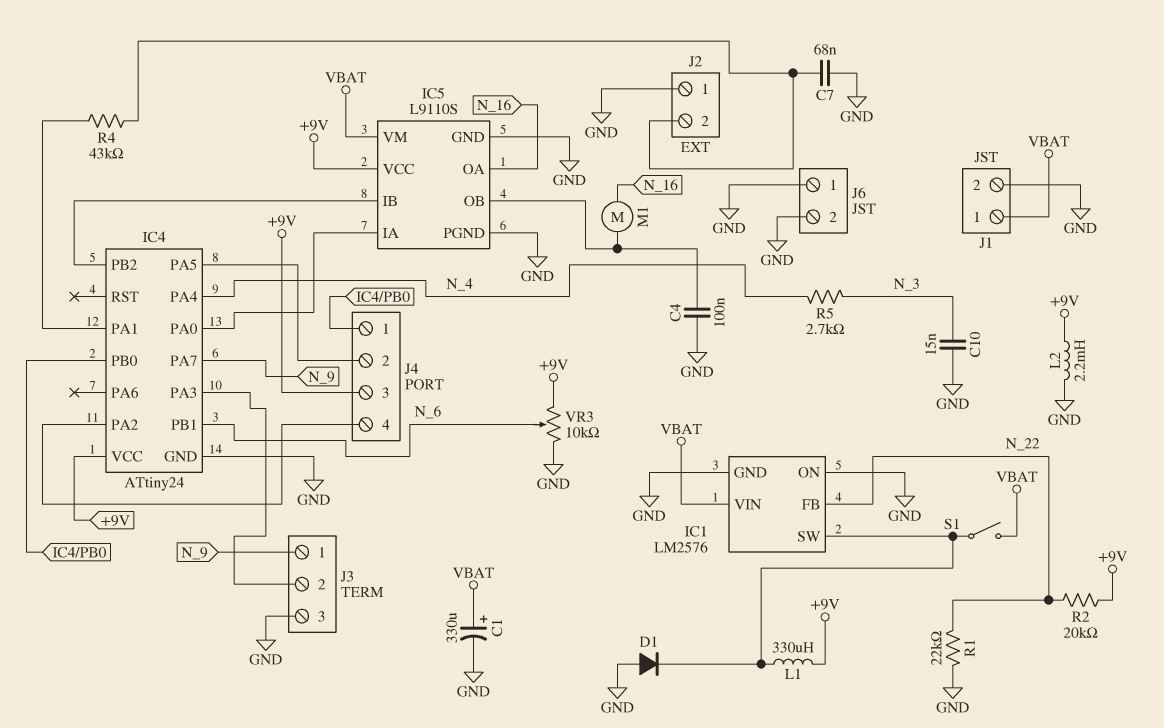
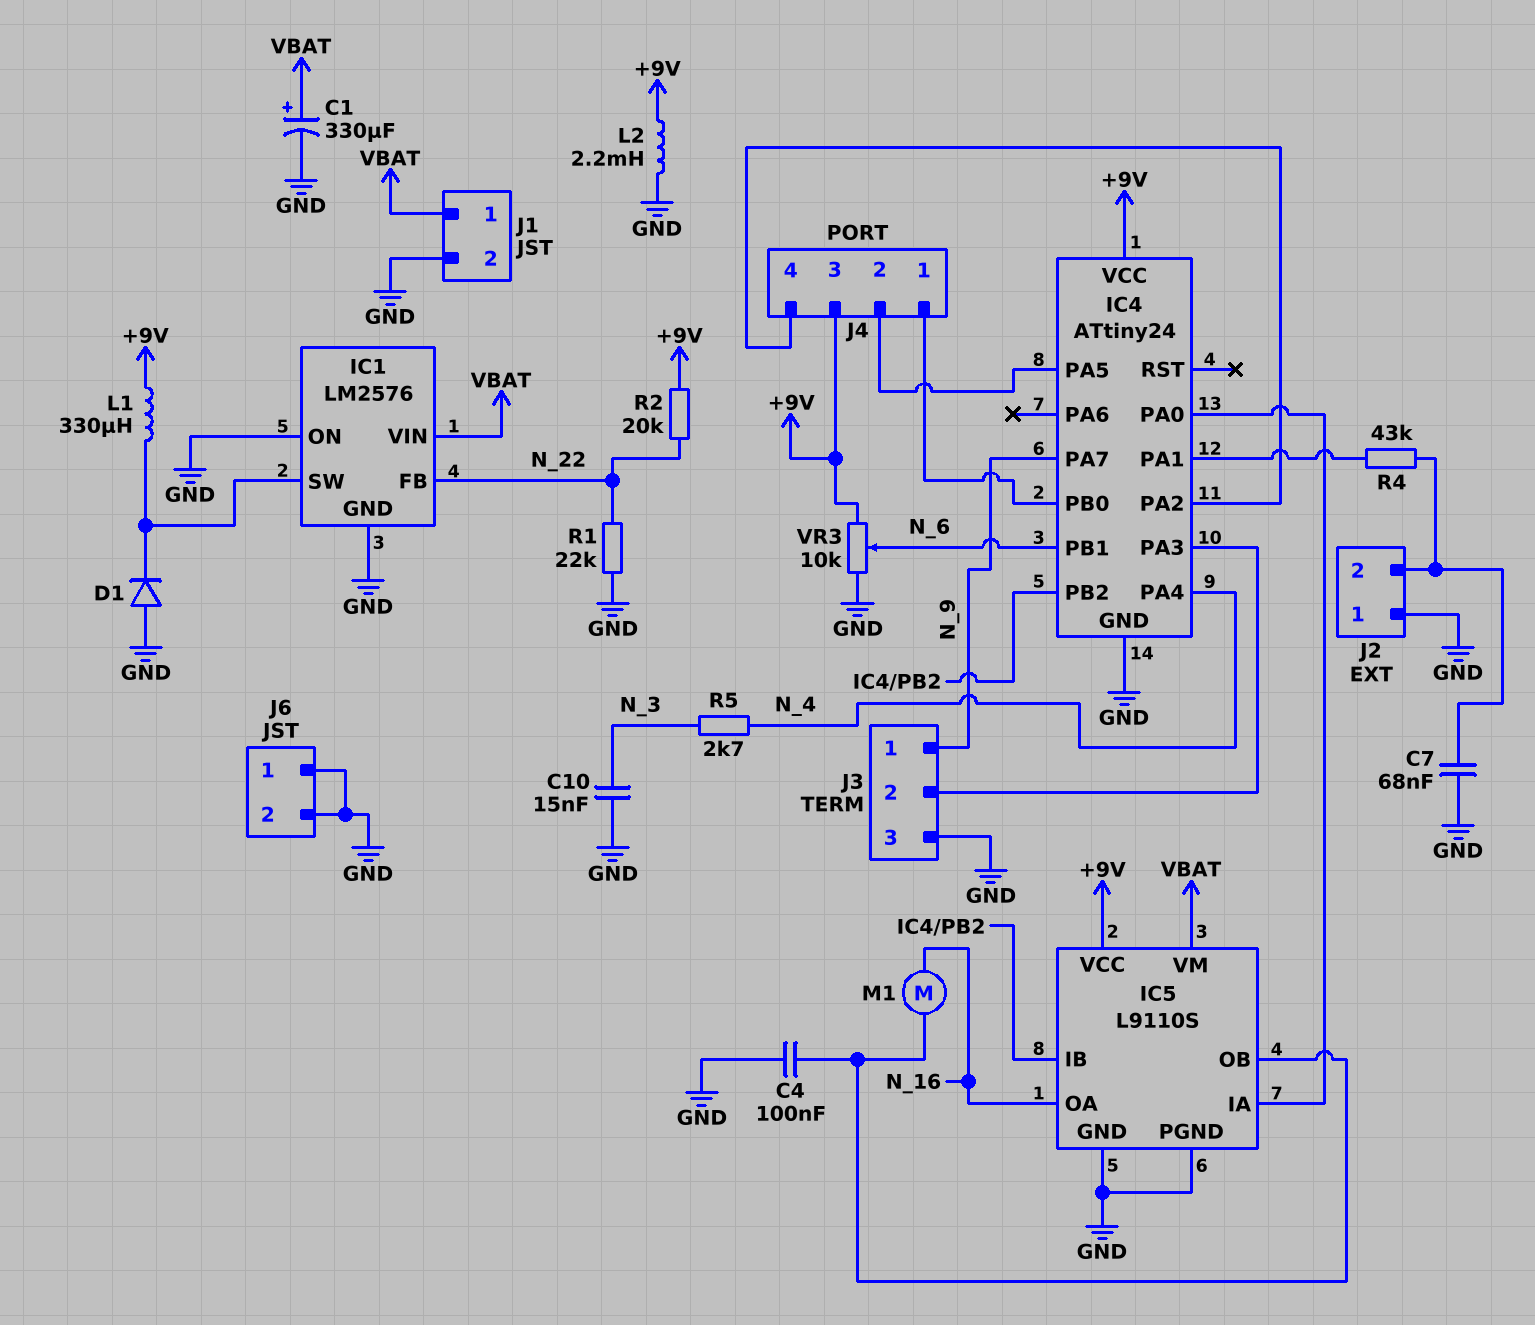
S1: switch (IC1/SW, VBAT) -> none

